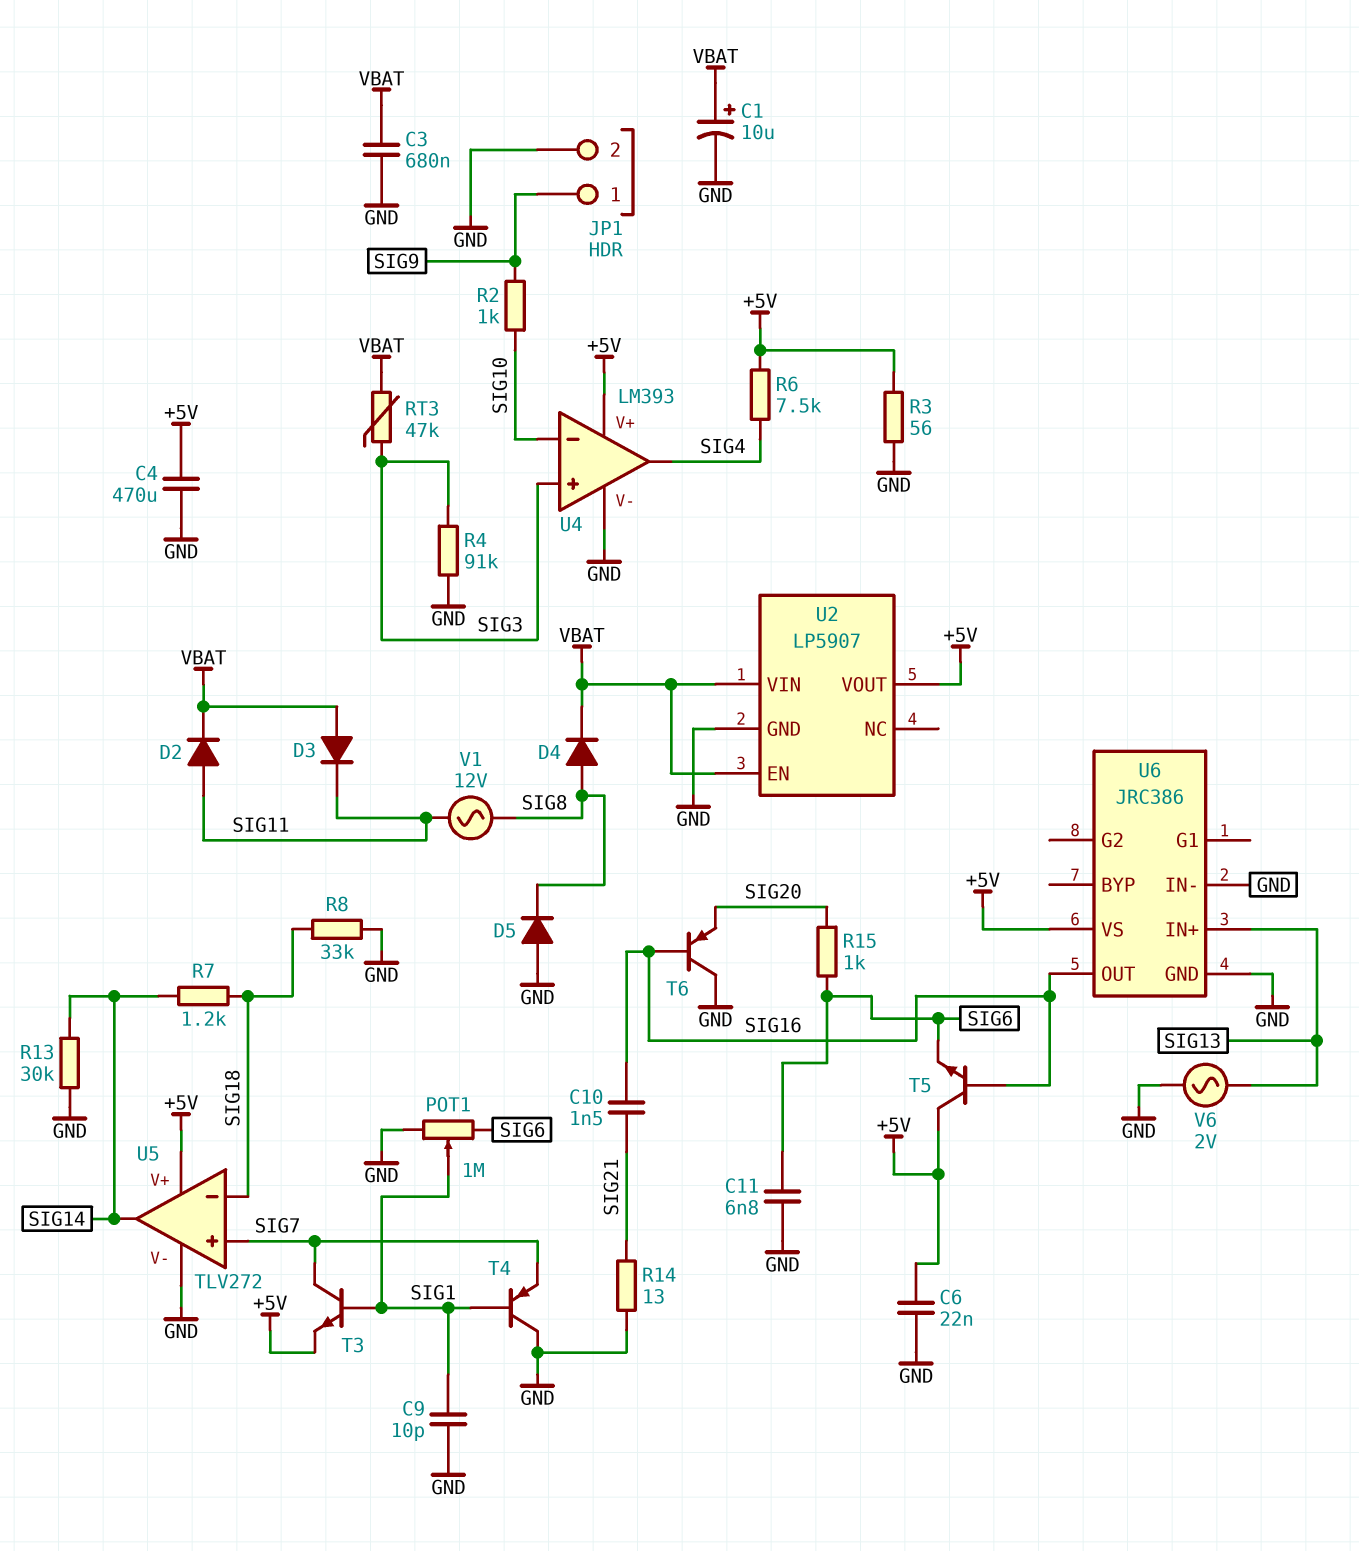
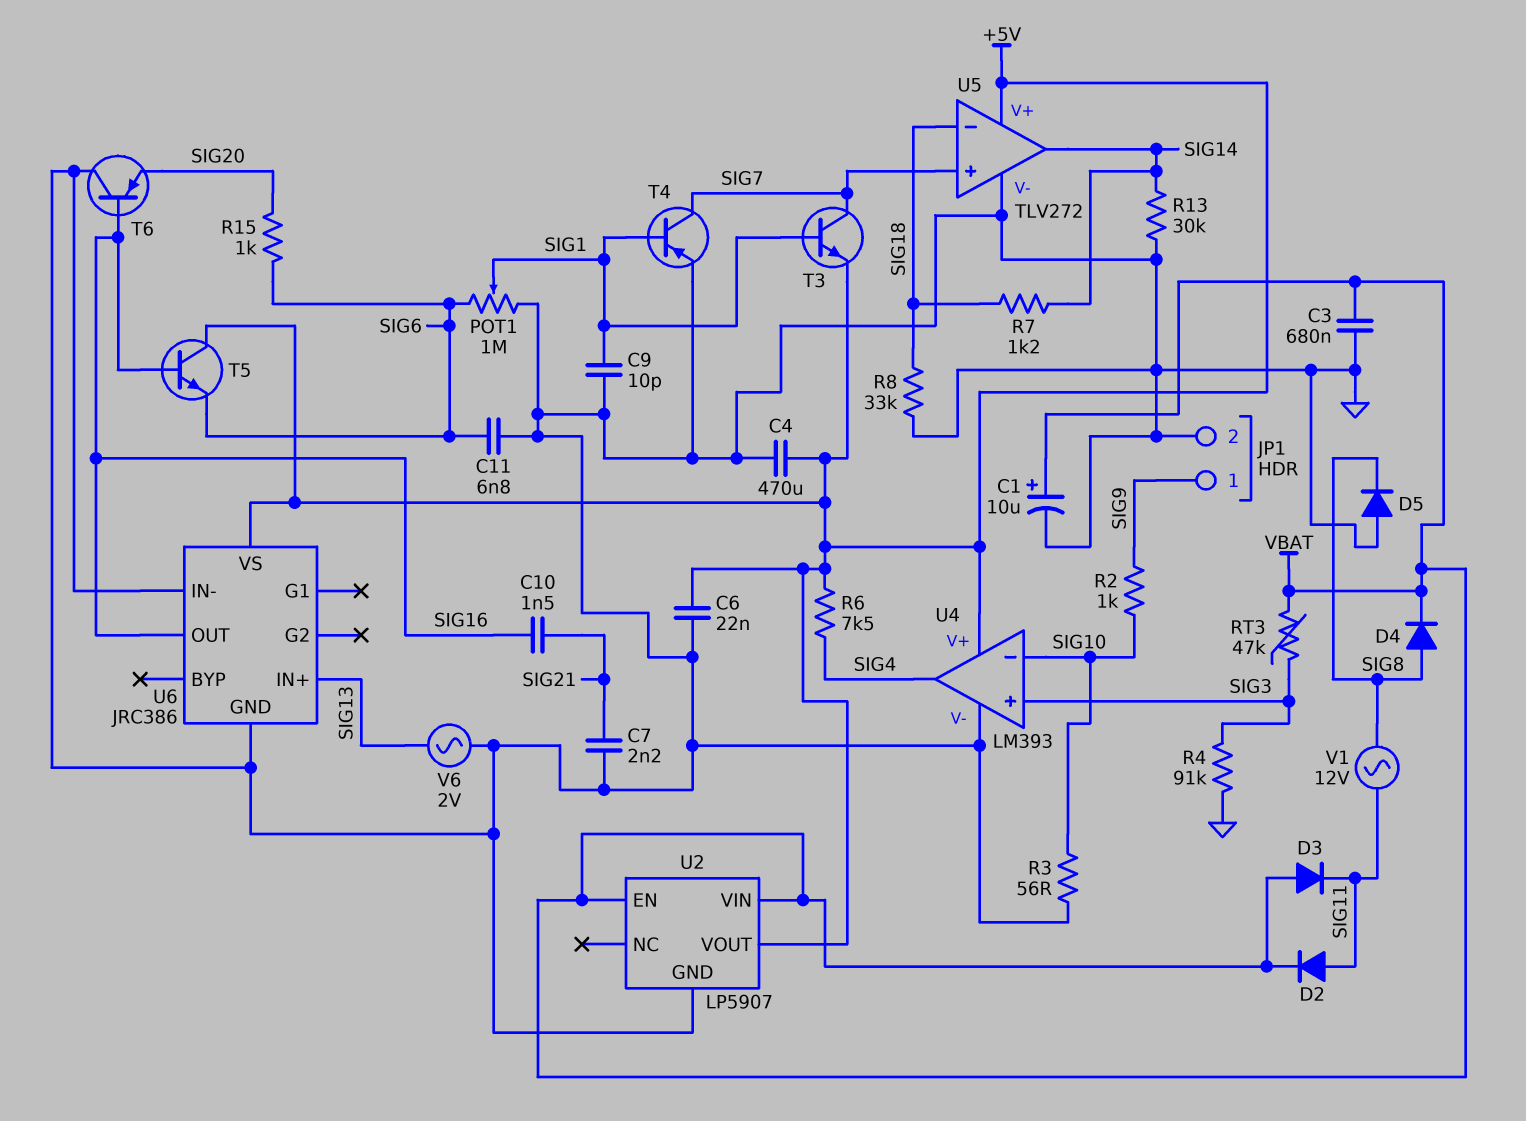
C7: none -> 2.2nF (GND, SIG21)
R3: 56 (+5V, GND) -> 56 (GND, SIG10)
R14: 13 (GND, SIG21) -> none
T4: PNP (B SIG1, C GND, E SIG7) -> PNP (B SIG1, C SIG7, E GND)

